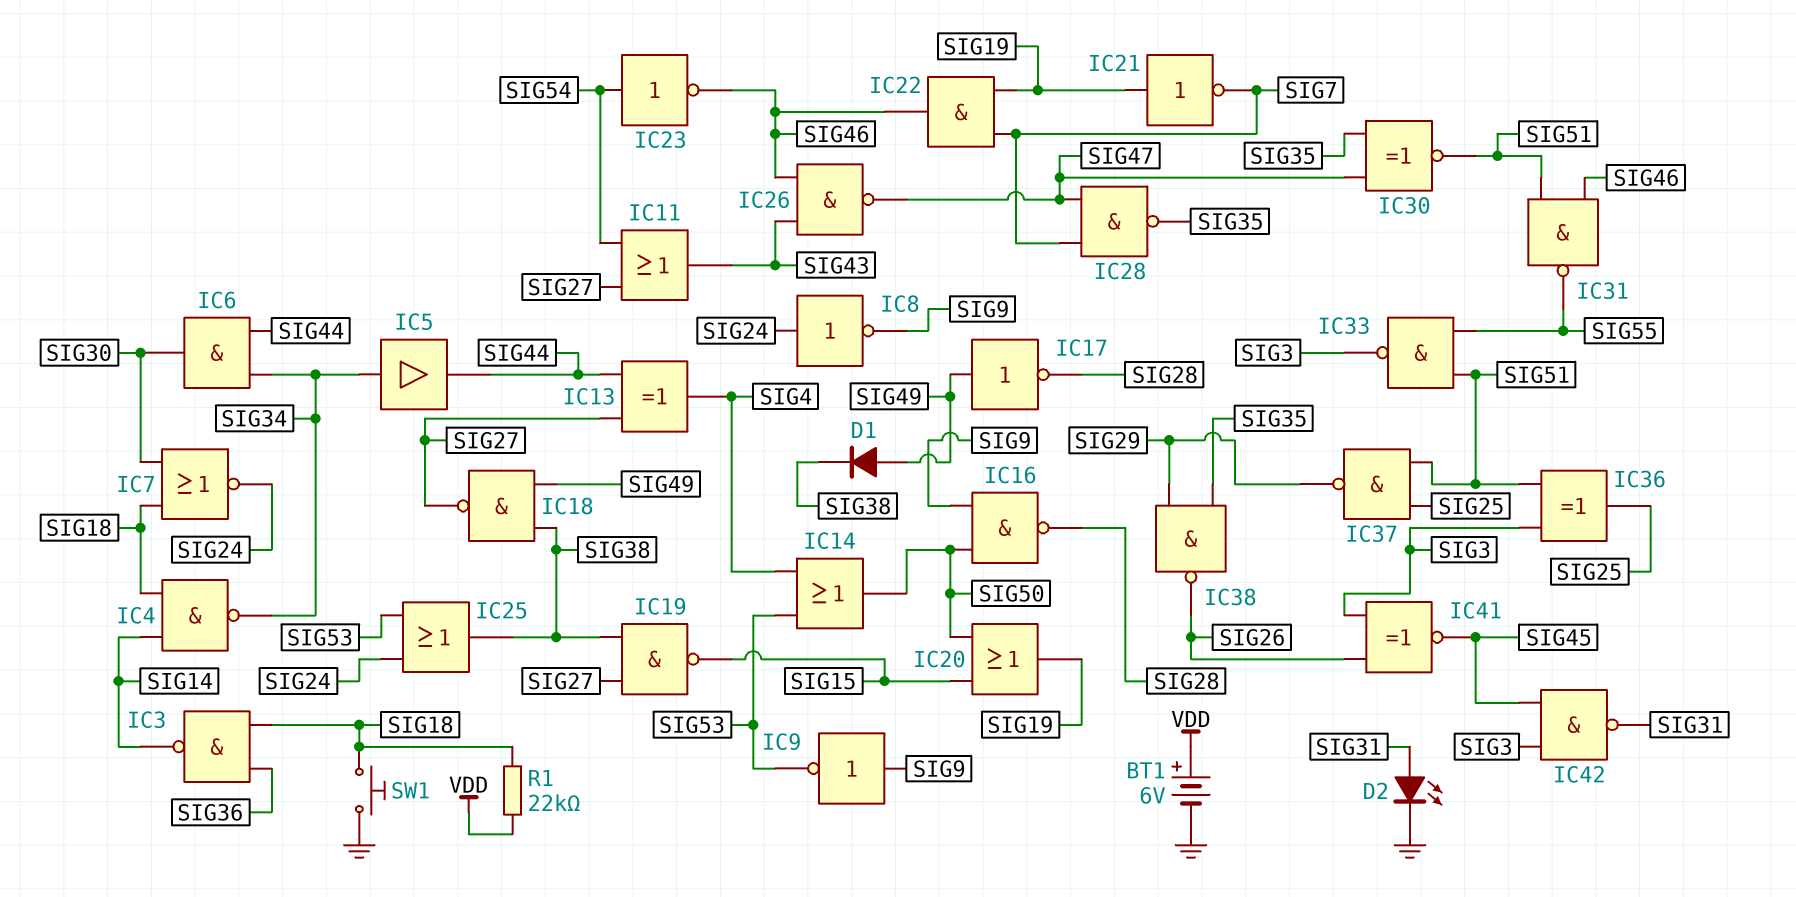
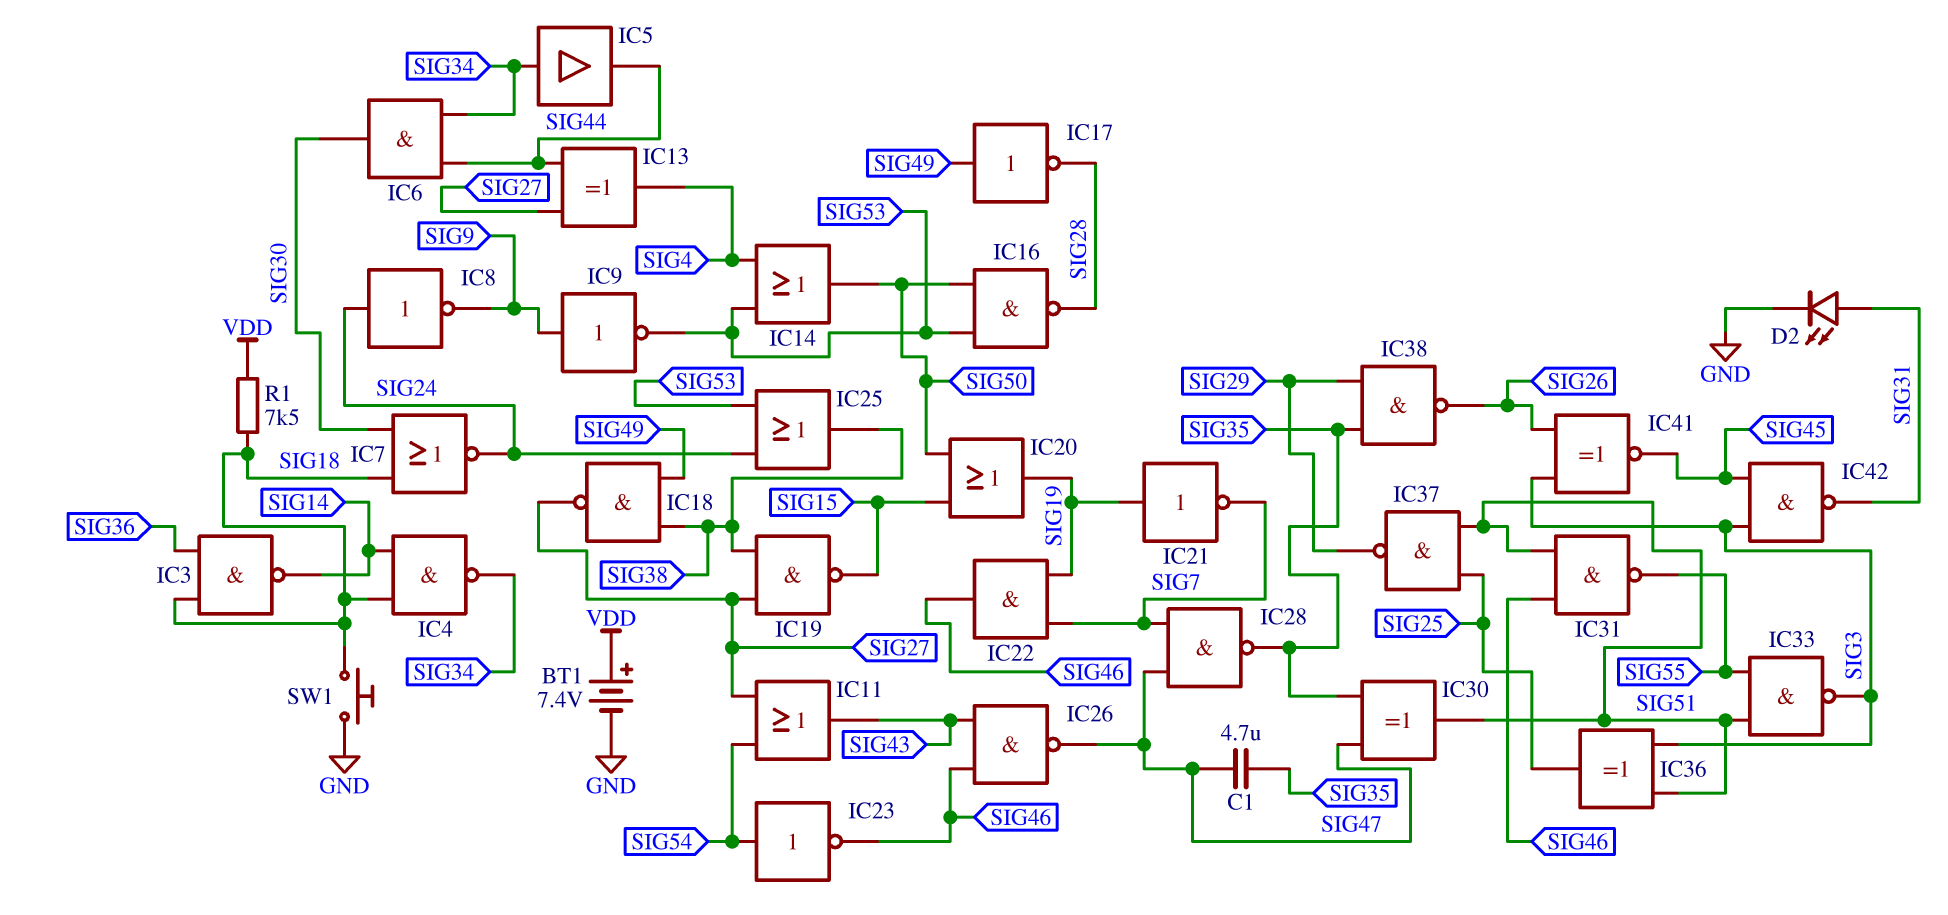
BT1: 6V (plus VDD, minus GND) -> 7.4V (plus VDD, minus GND)
C1: none -> 4.7uF (SIG35, SIG47)
D1: diode (A SIG49, K SIG38) -> none
IC16: NAND (in SIG9, in SIG50, out SIG28) -> NAND (in SIG50, in SIG53, out SIG28)
IC30: XNOR (in SIG35, in SIG47, out SIG51) -> XOR (in SIG35, in SIG47, out SIG51)
R1: 22k (SIG18, VDD) -> 7.5k (SIG18, VDD)

